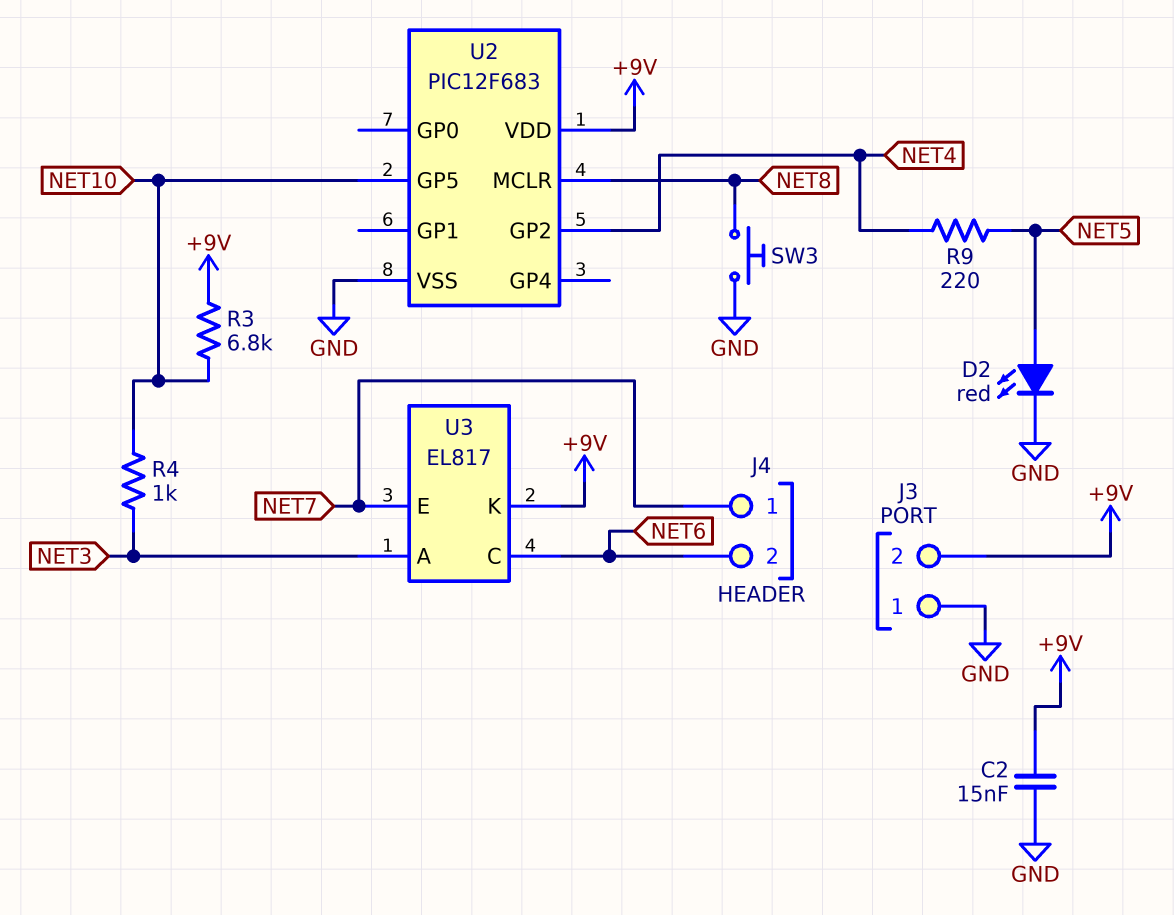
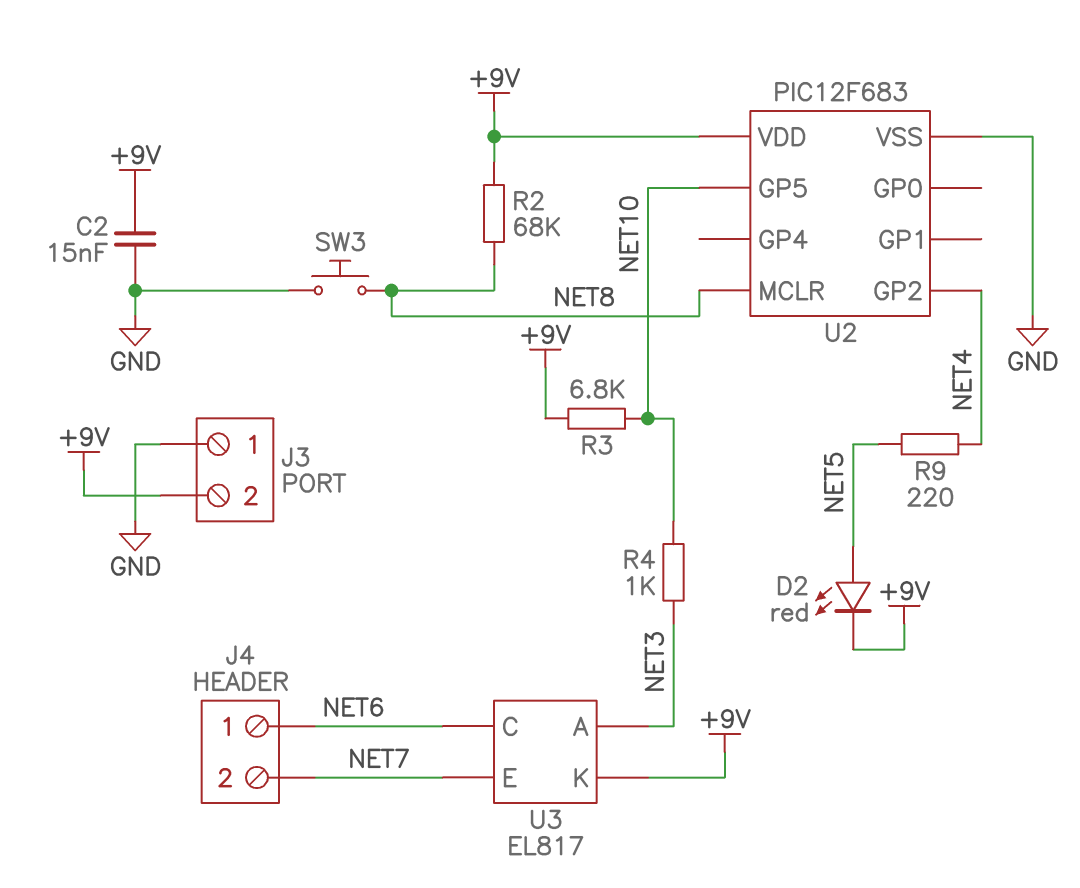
D2: LED red (A NET5, K GND) -> LED red (A NET5, K +9V)
J4 pin 1: NET7 -> NET6
J4 pin 2: NET6 -> NET7
R2: none -> 68k (+9V, NET8)

